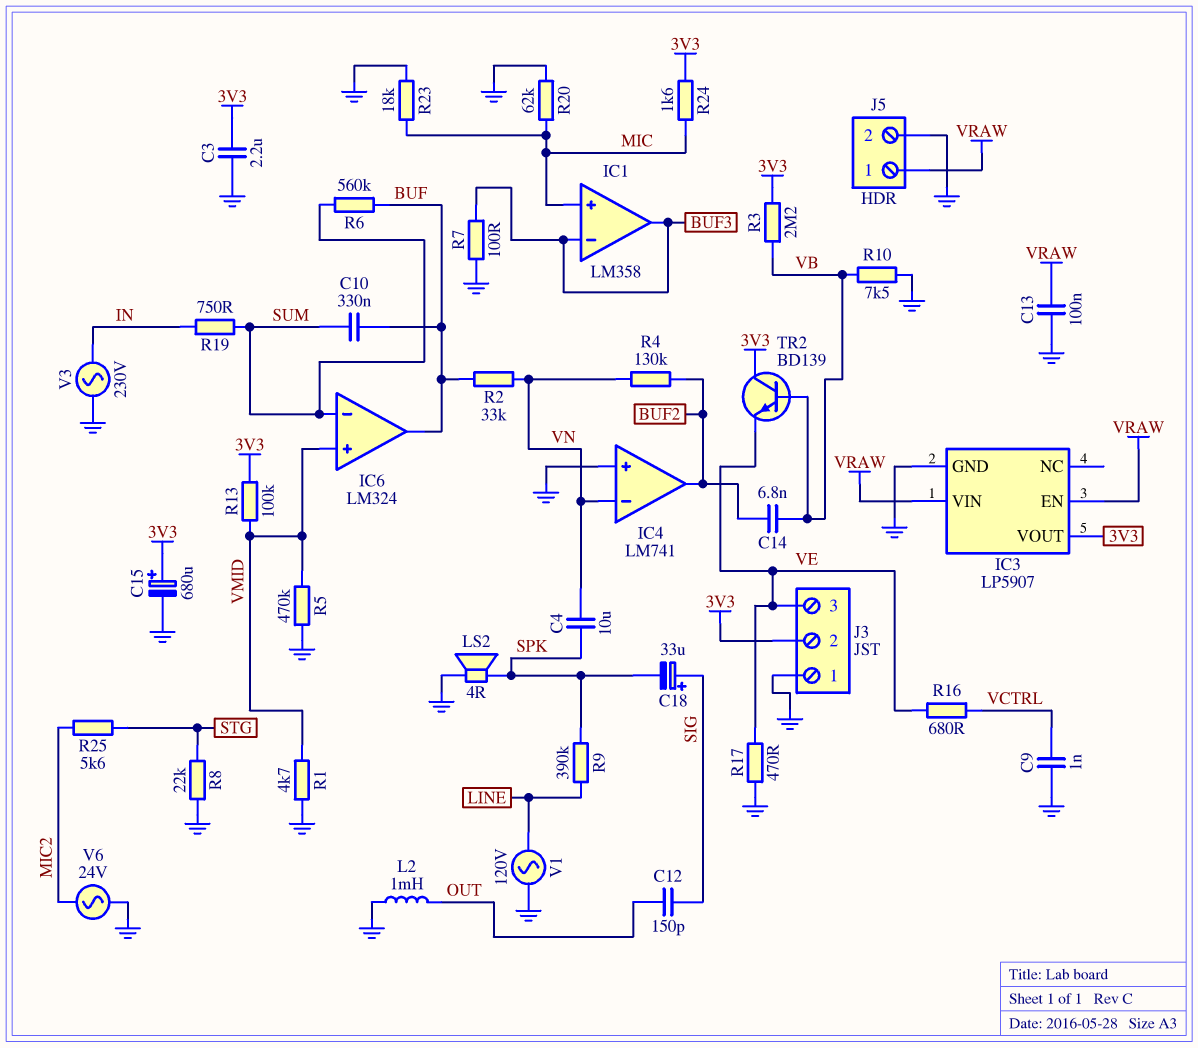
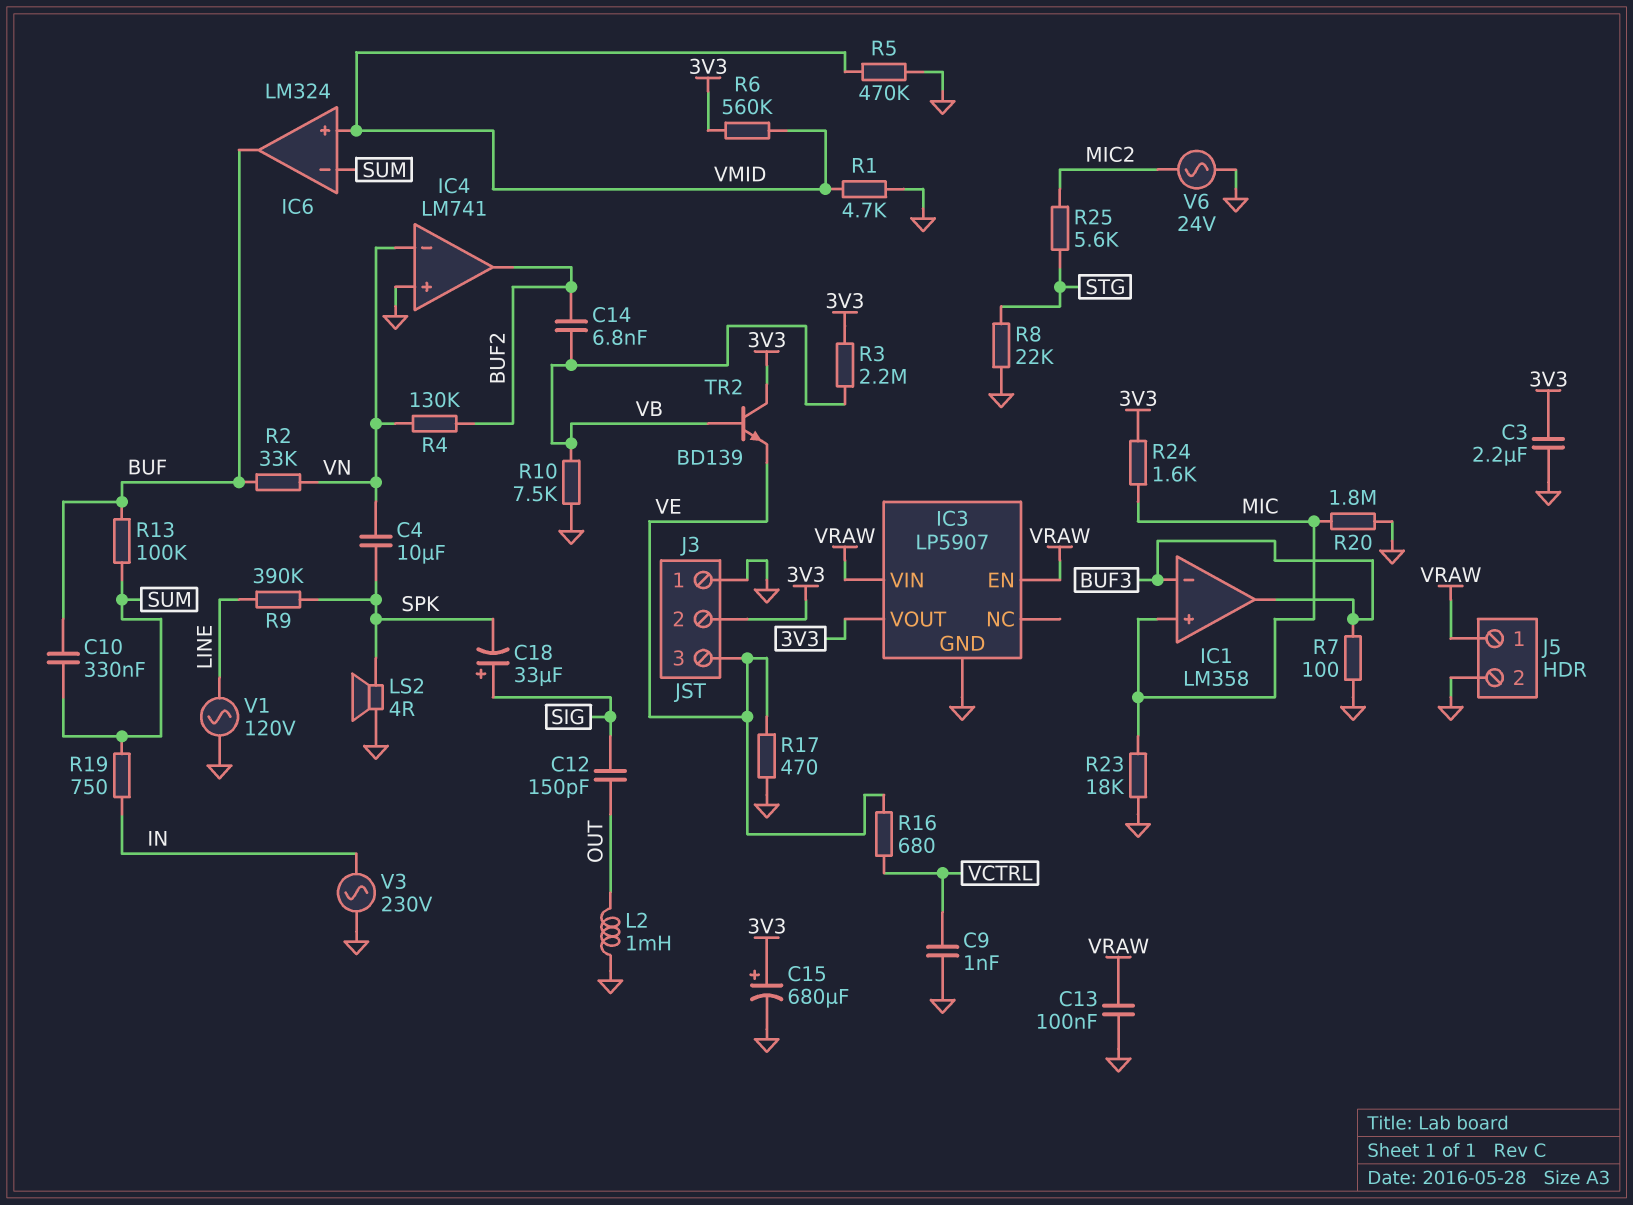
R6: 560k (BUF, SUM) -> 560k (3V3, VMID)
R13: 100k (3V3, VMID) -> 100k (BUF, SUM)
R20: 62k (GND, MIC) -> 1.8M (GND, MIC)

